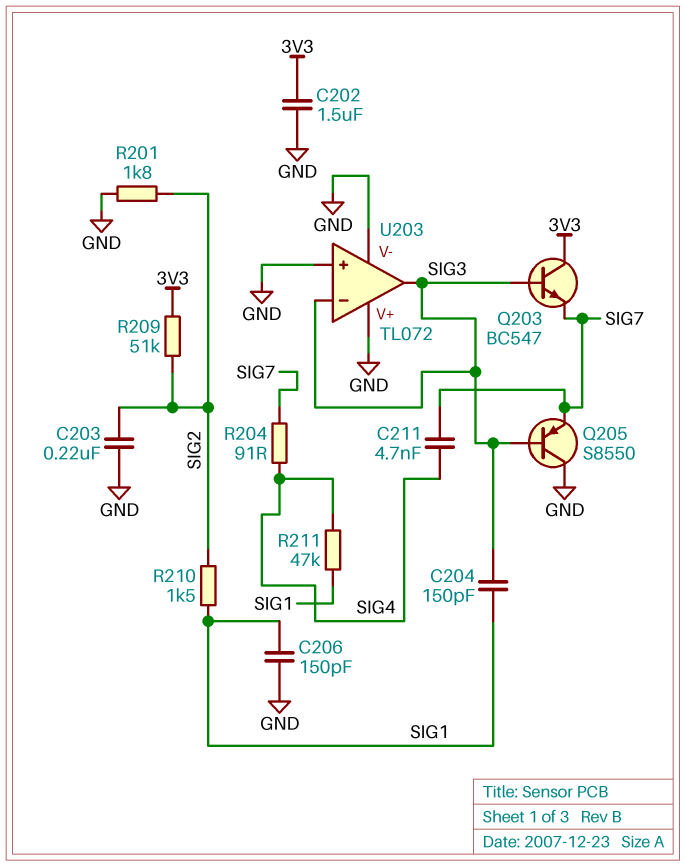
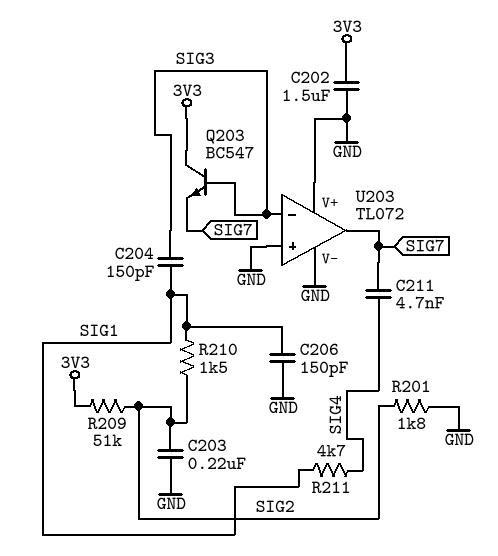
Q205: PNP S8550 (B SIG3, C GND, E SIG7) -> none
R204: 91 (SIG4, SIG7) -> none
R211: 47k (SIG1, SIG4) -> 4.7k (SIG1, SIG4)
U203 pin out: SIG3 -> SIG7

